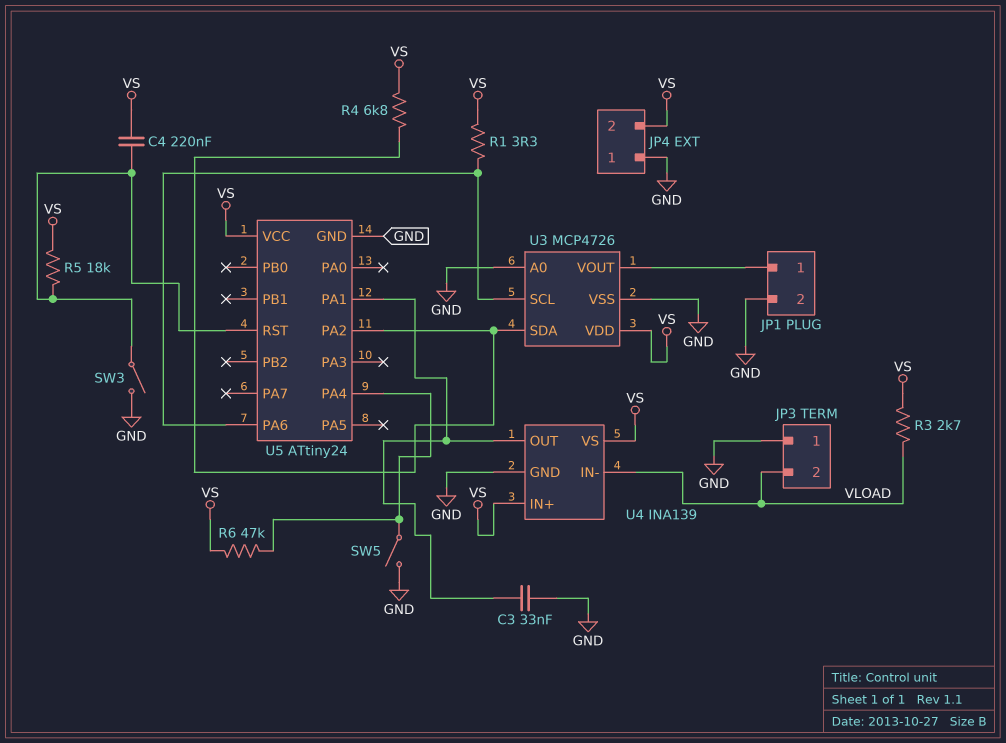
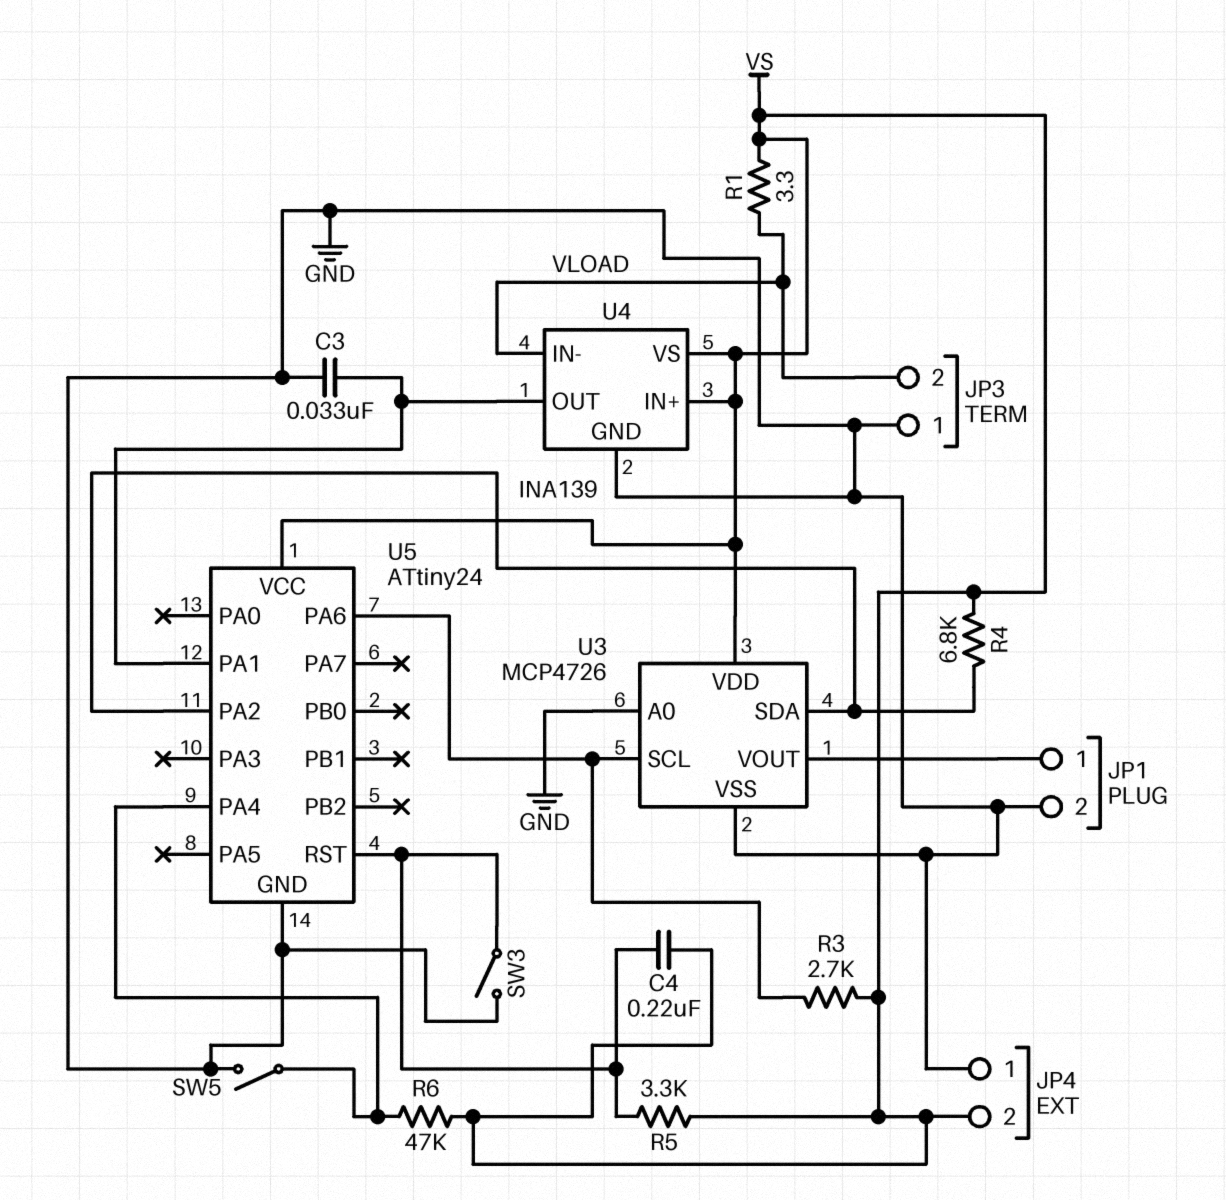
R1: 3.3 (U3/SCL, VS) -> 3.3 (VLOAD, VS)
R3: 2.7k (VLOAD, VS) -> 2.7k (U3/SCL, VS)
R5: 18k (U5/RST, VS) -> 3.3k (U5/RST, VS)

